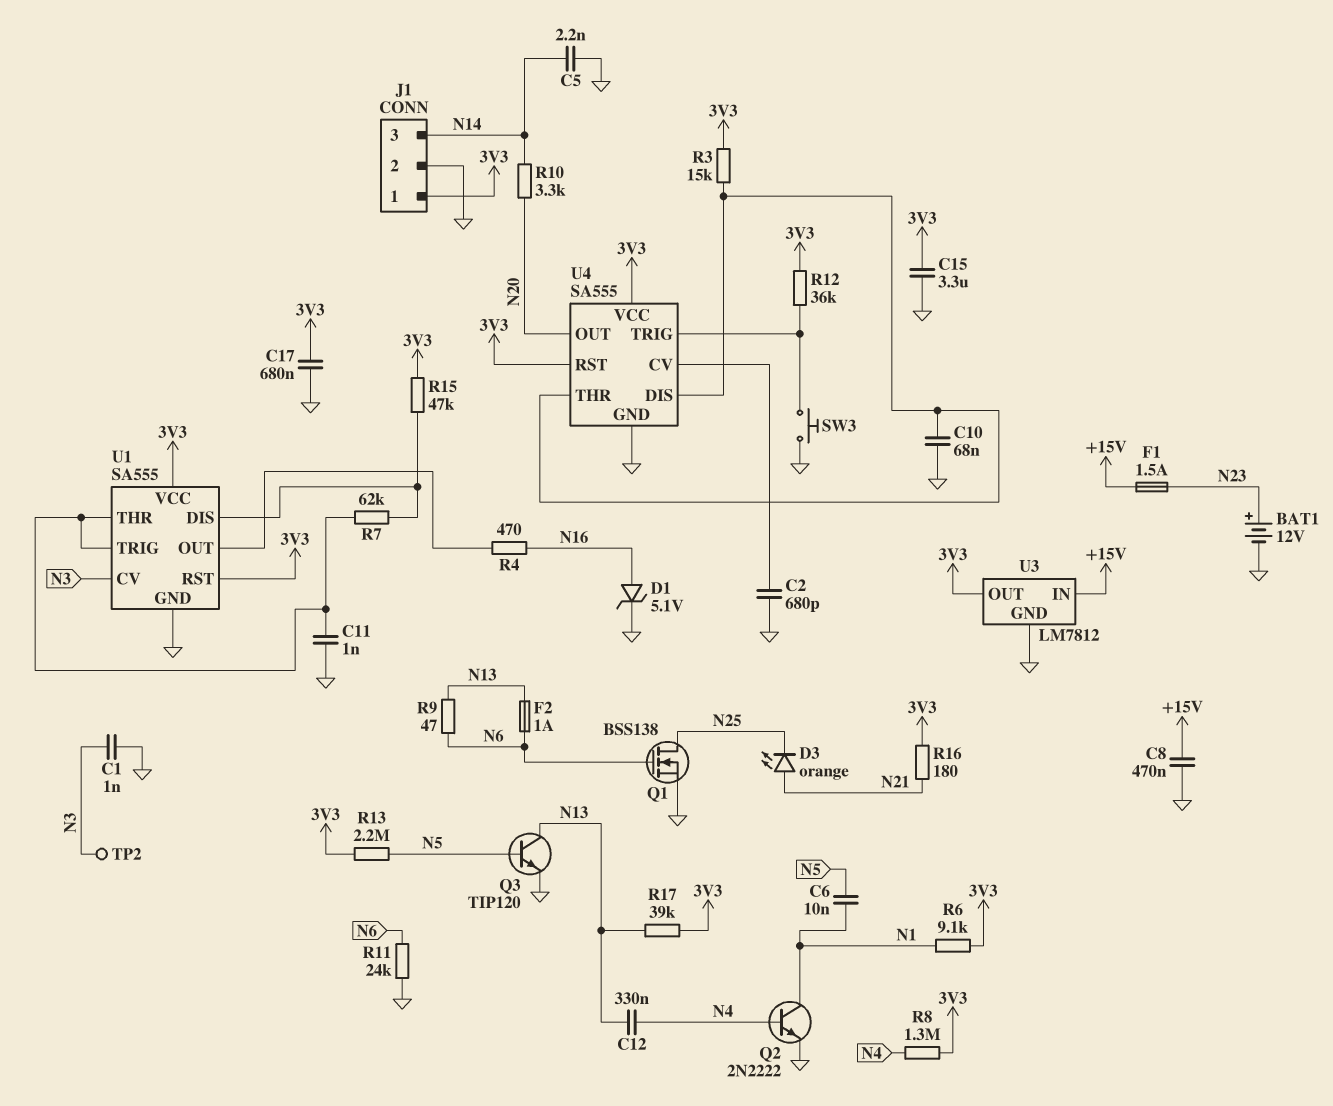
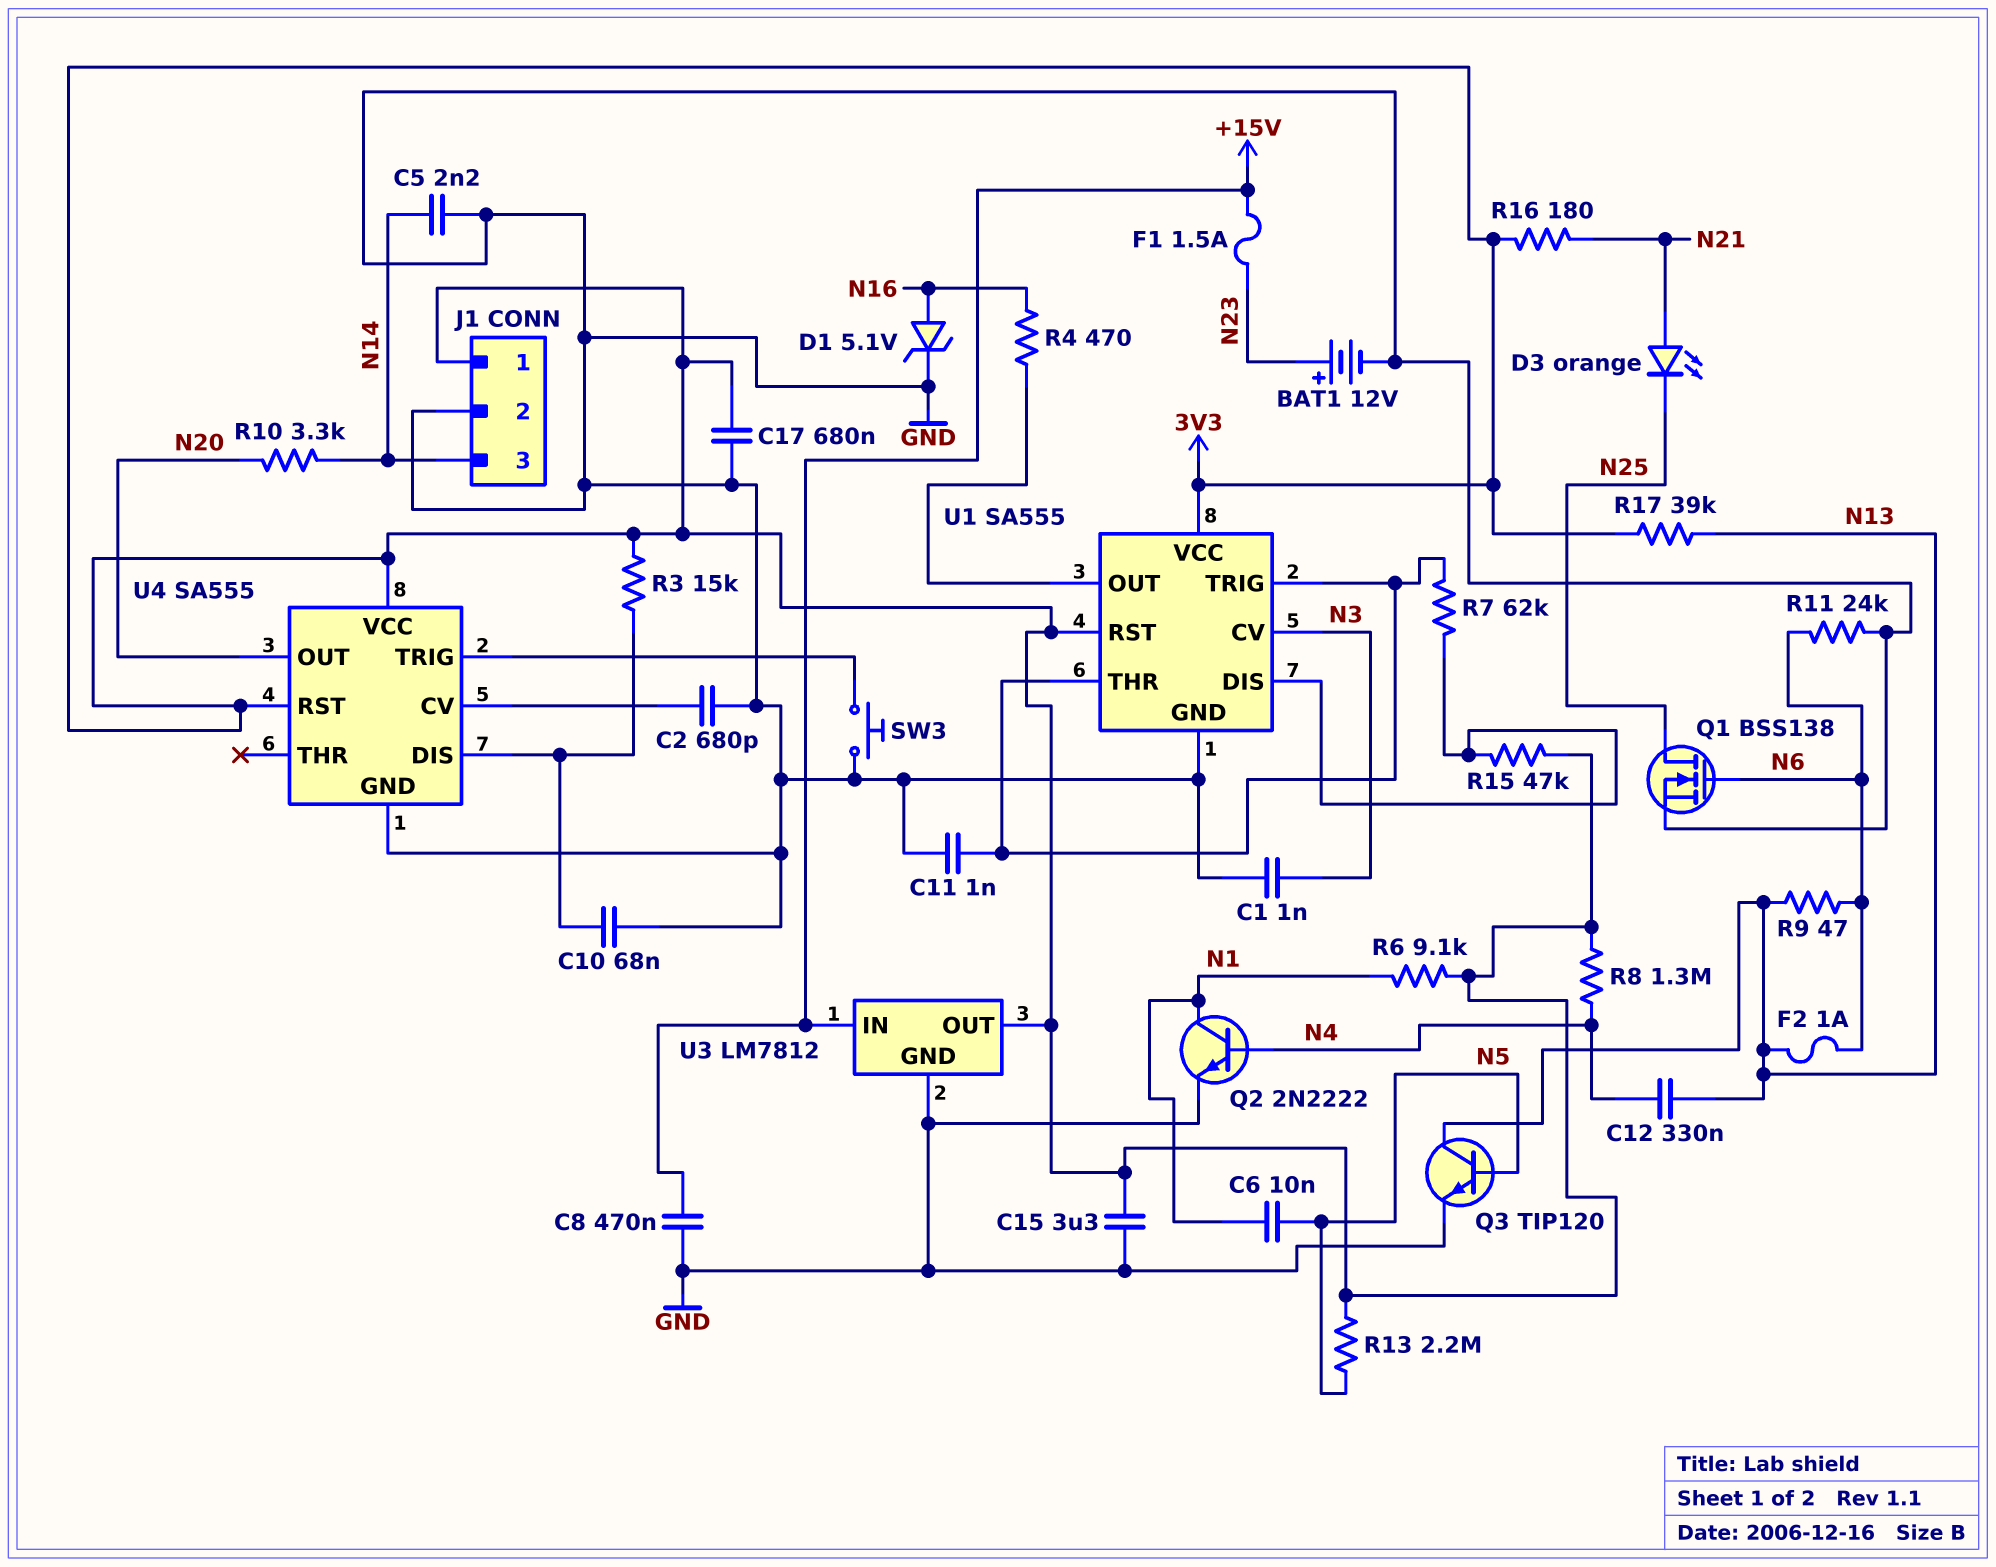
R12: 36k (3V3, U4/TRIG) -> none
TP2: test point (N3) -> none
U4 pin THR: U4/DIS -> none

